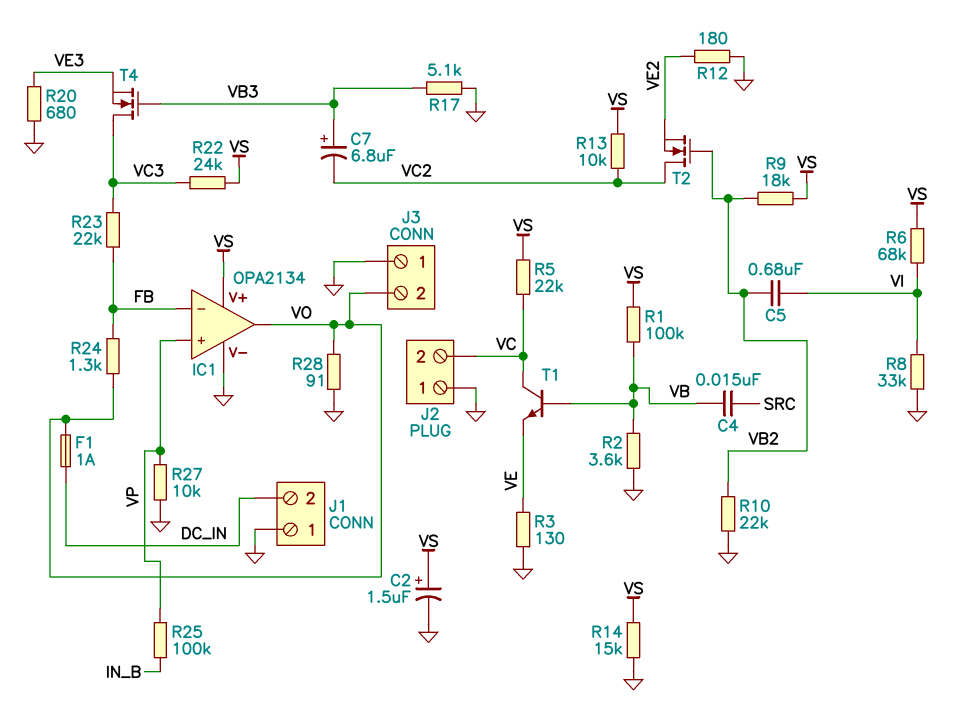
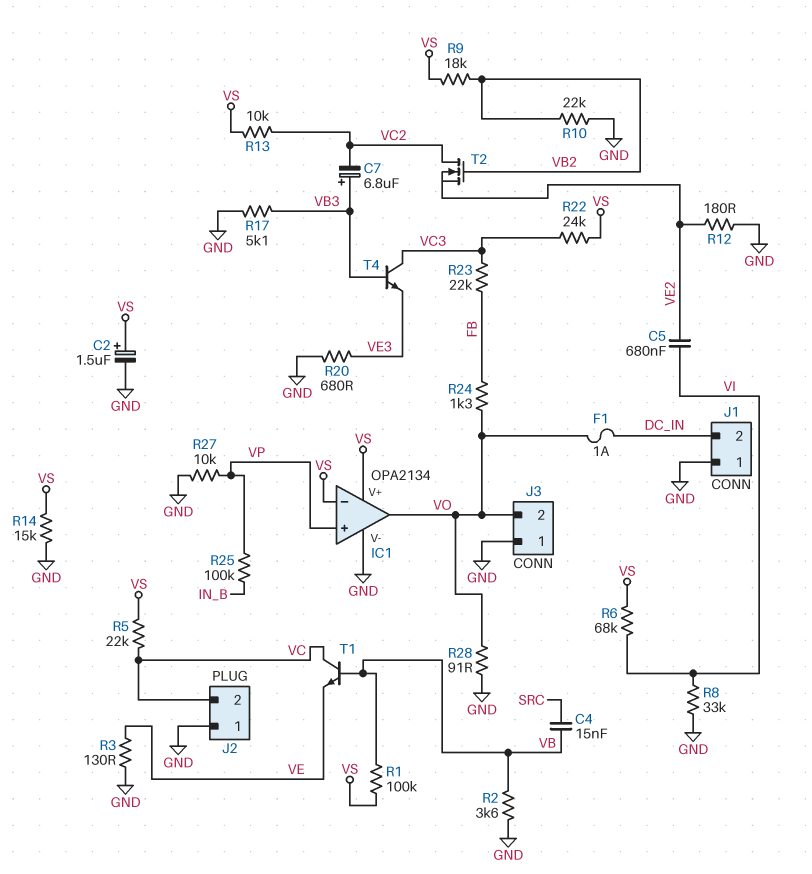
C5: 680nF (VB2, VI) -> 680nF (VE2, VI)
IC1 pin in-: FB -> VS
T4: NMOS (G VB3, D VC3, S VE3) -> NPN (B VB3, C VC3, E VE3)

